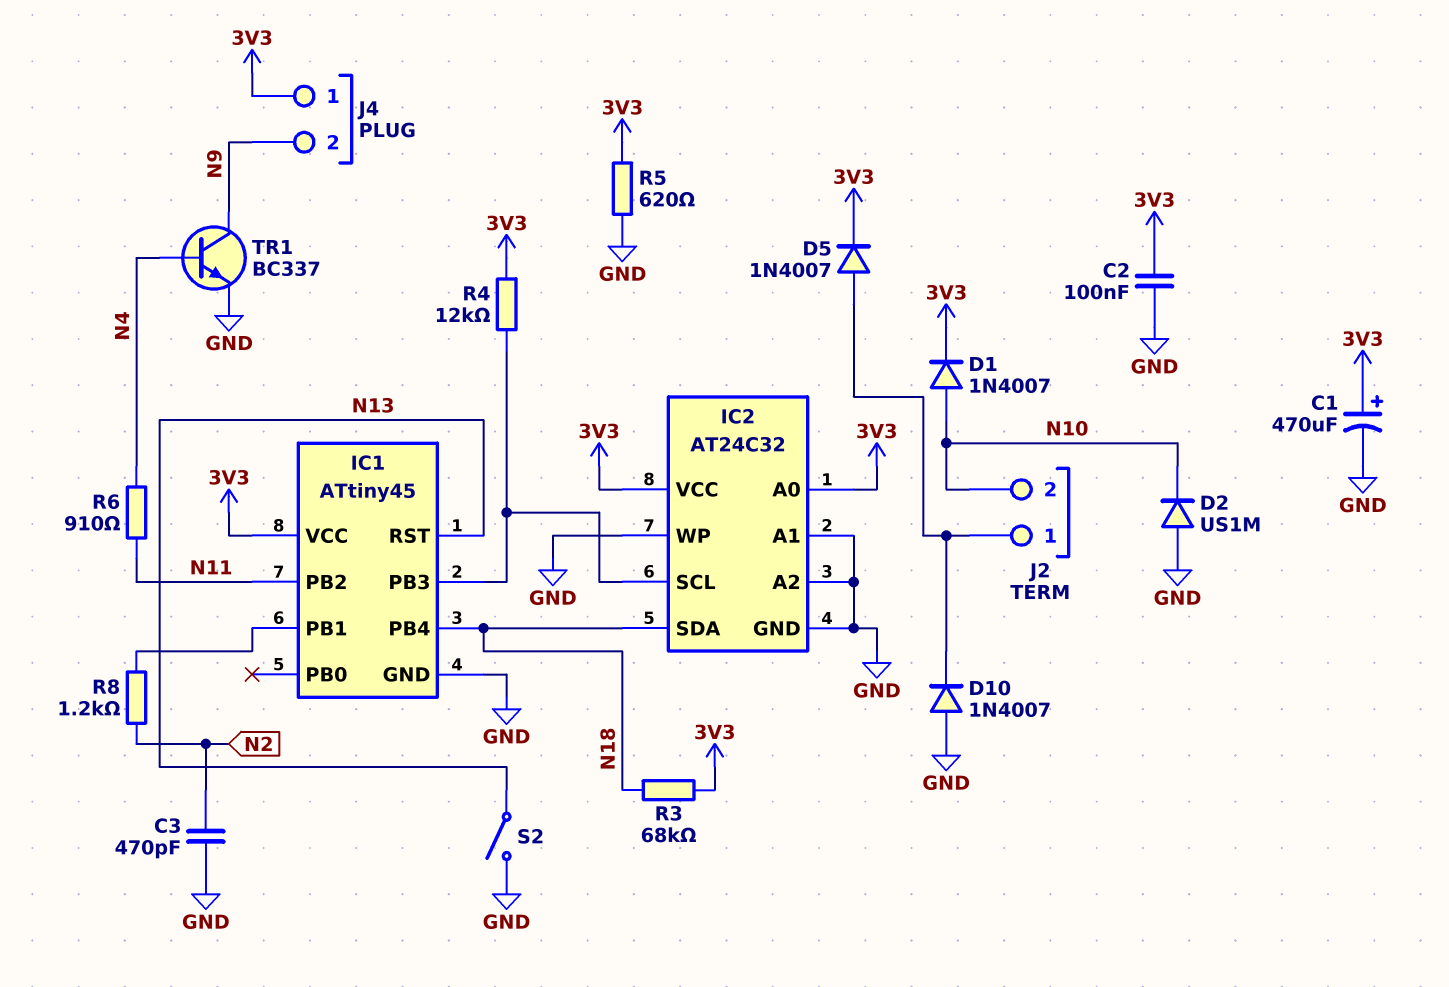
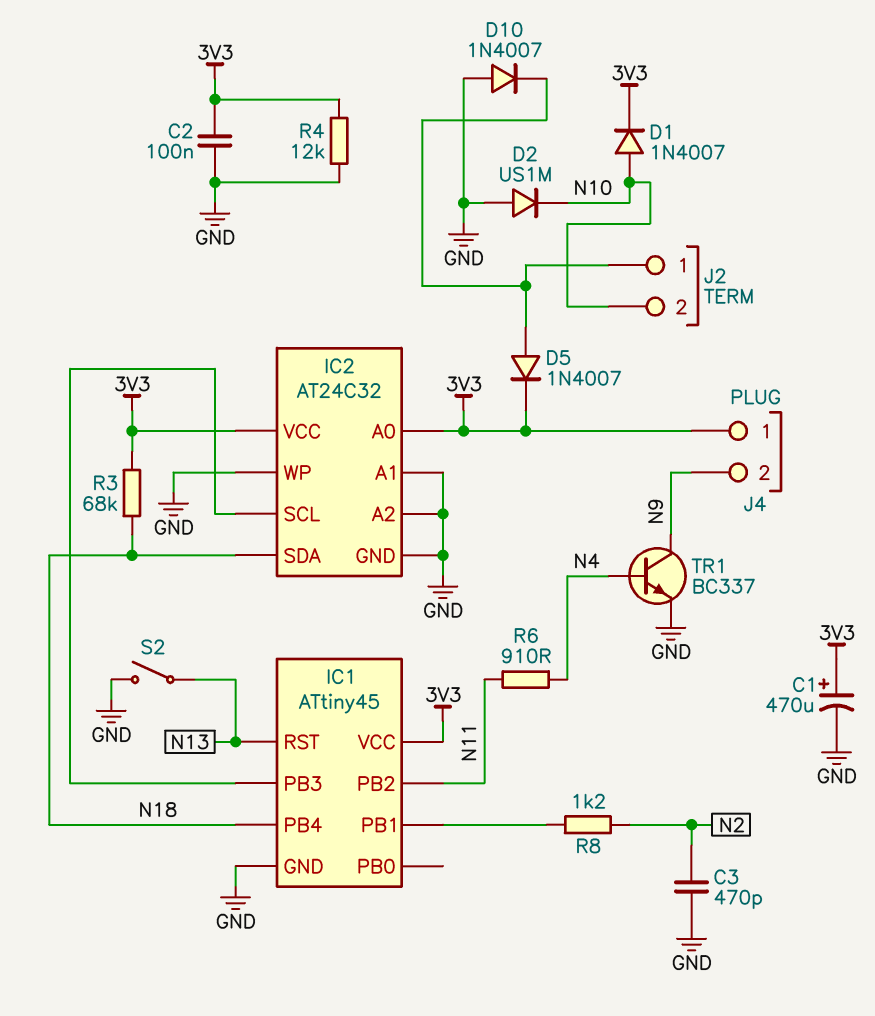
R4: 12k (3V3, IC1/PB3) -> 12k (3V3, GND)
R5: 620 (3V3, GND) -> none

